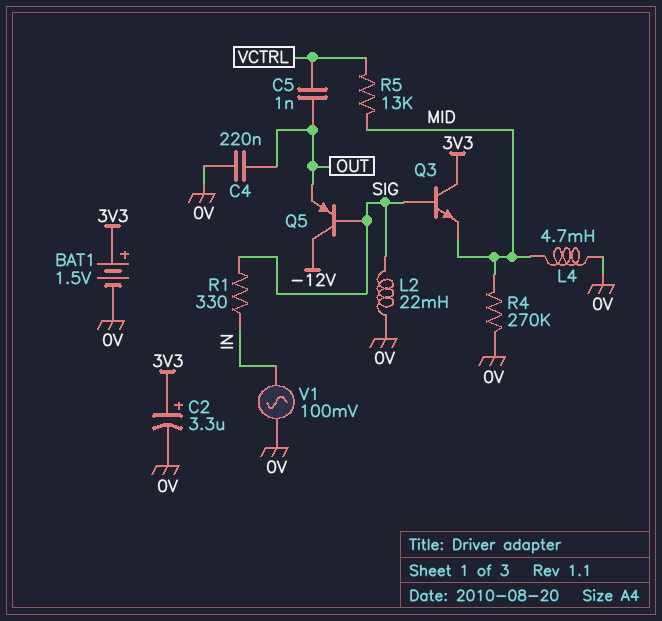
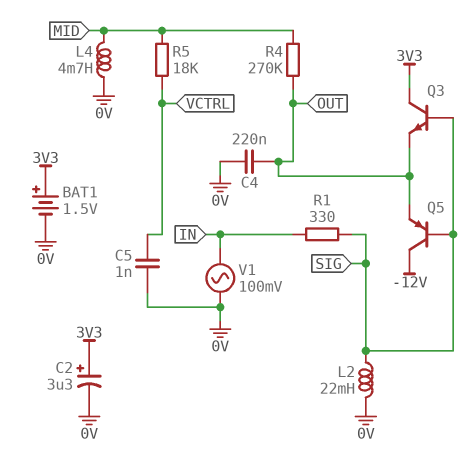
C5: 1nF (OUT, VCTRL) -> 1nF (0V, VCTRL)
Q3: NPN (B SIG, C 3V3, E MID) -> NPN (B SIG, C 3V3, E OUT)
R4: 270k (0V, MID) -> 270k (MID, OUT)
R5: 13k (MID, VCTRL) -> 18k (MID, VCTRL)

